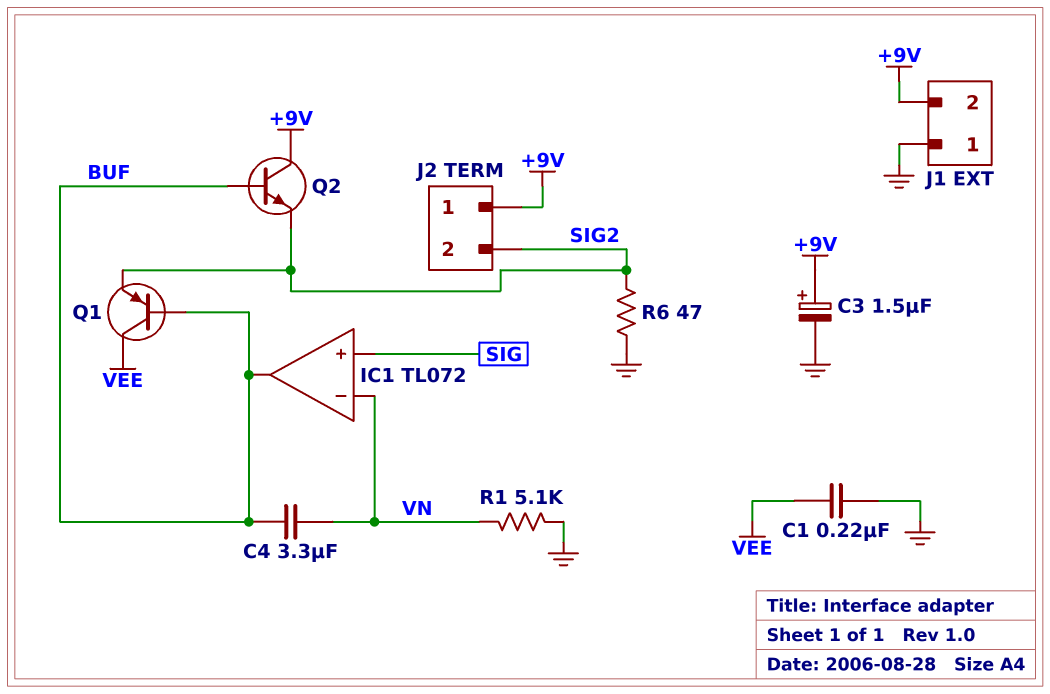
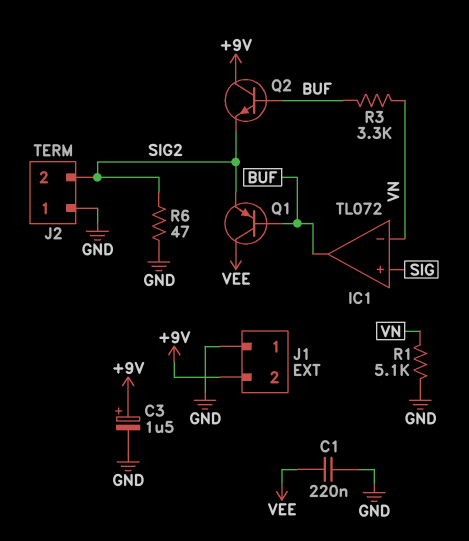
C4: 3.3uF (BUF, VN) -> none
J2 pin 1: +9V -> GND
R3: none -> 3.3k (BUF, VN)

